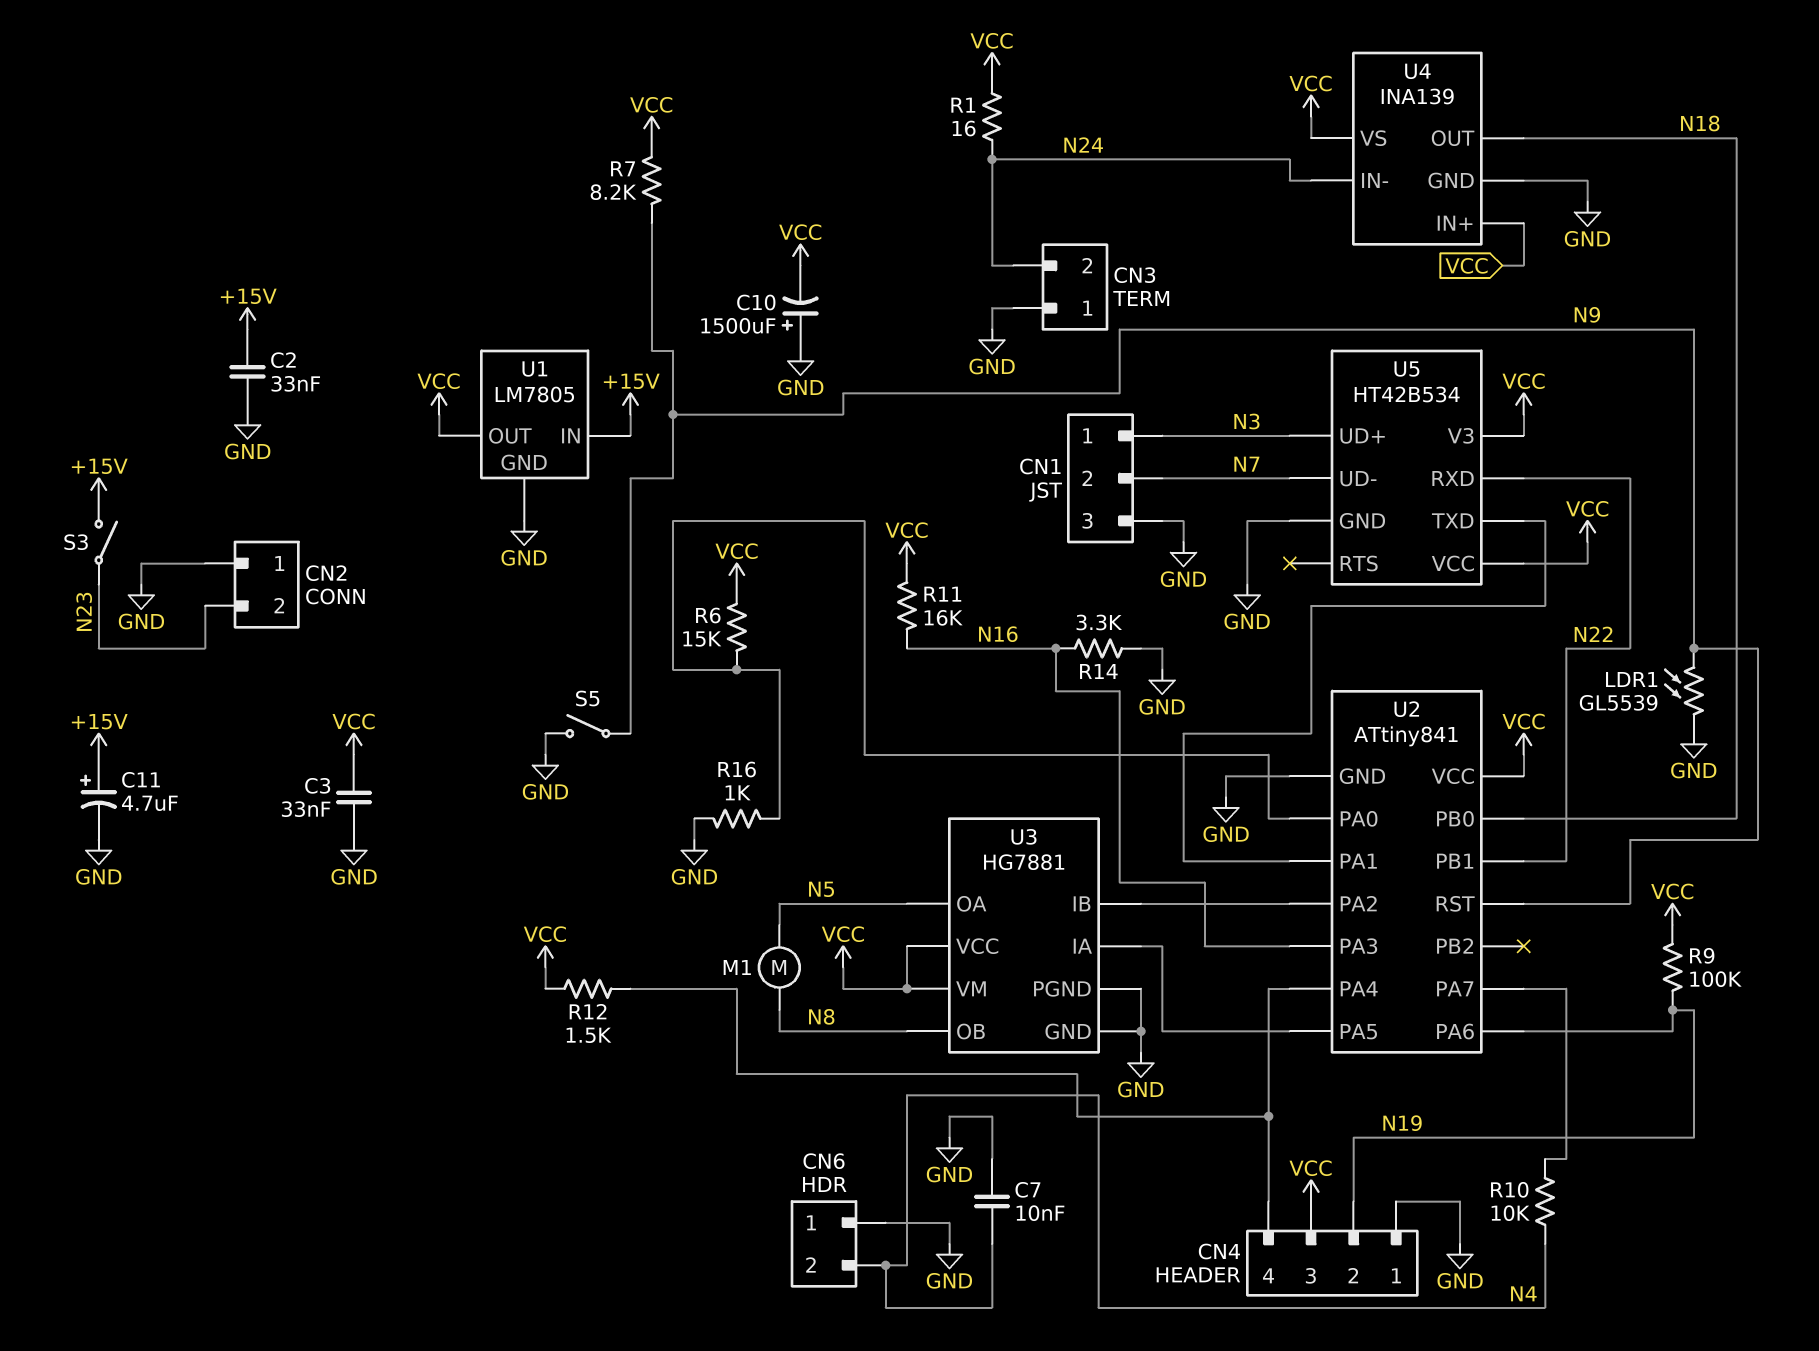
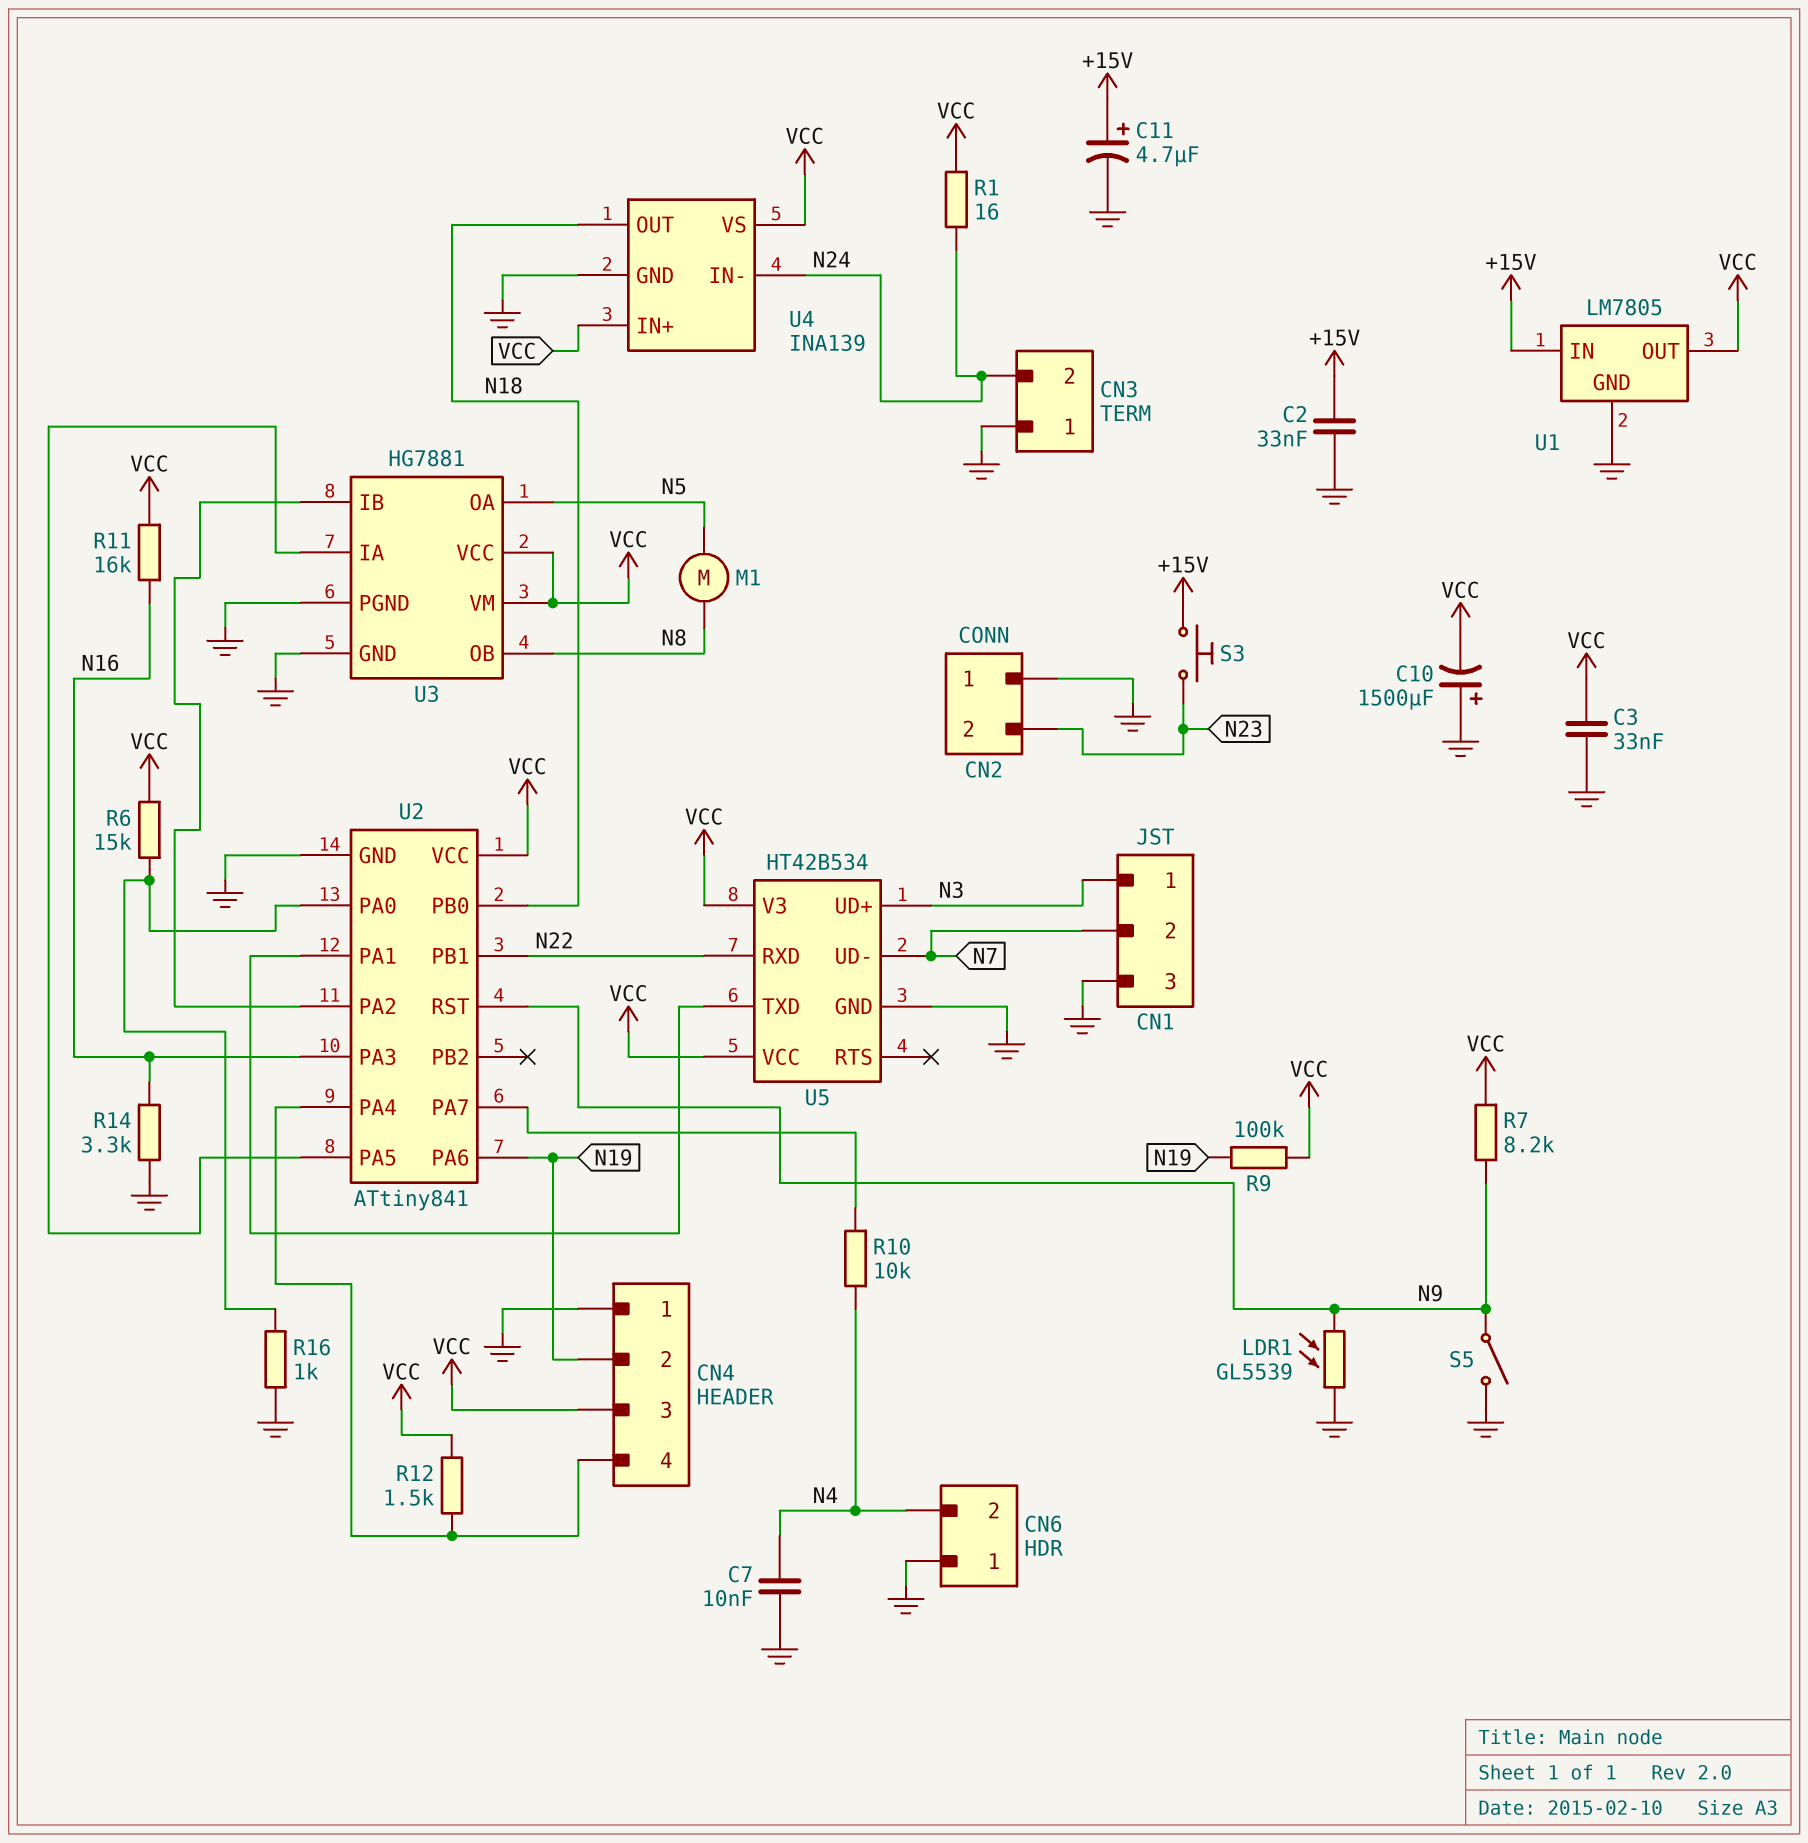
S3: switch (+15V, N23) -> button (+15V, N23)

